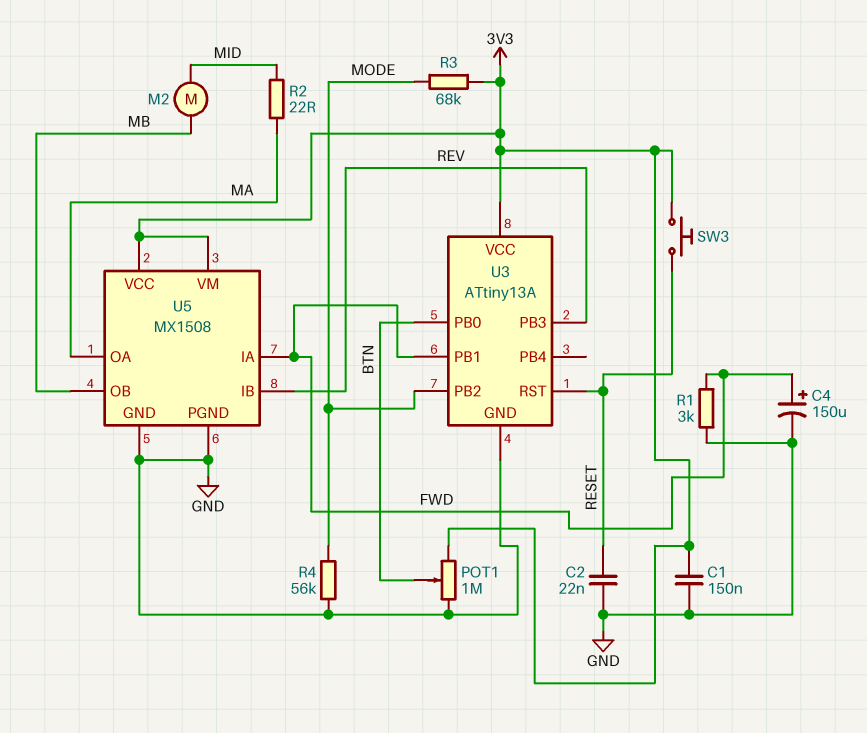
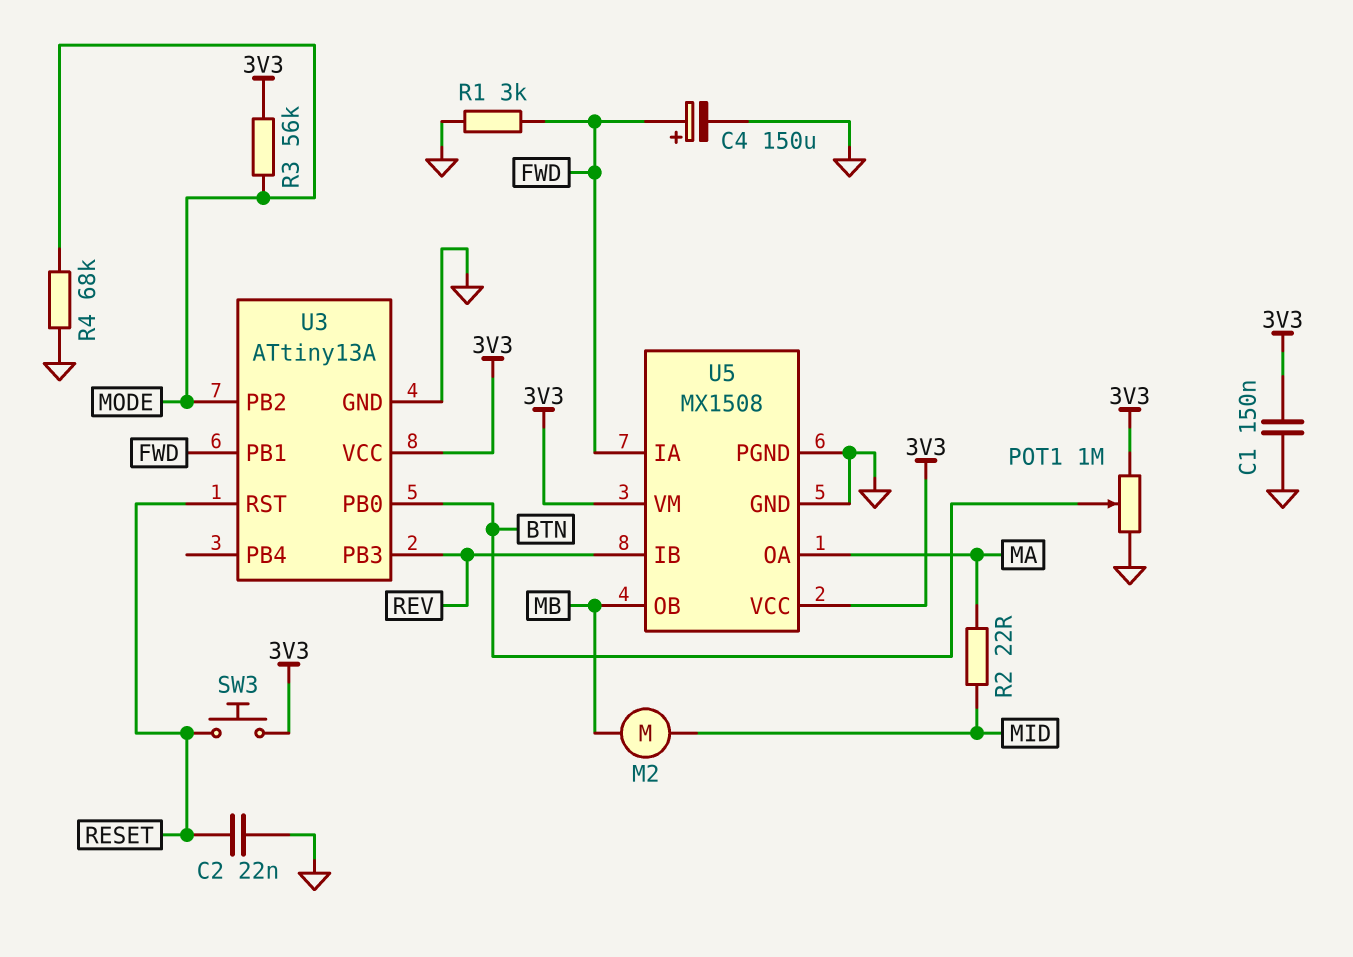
R3: 68k (3V3, MODE) -> 56k (3V3, MODE)
R4: 56k (GND, MODE) -> 68k (GND, MODE)

